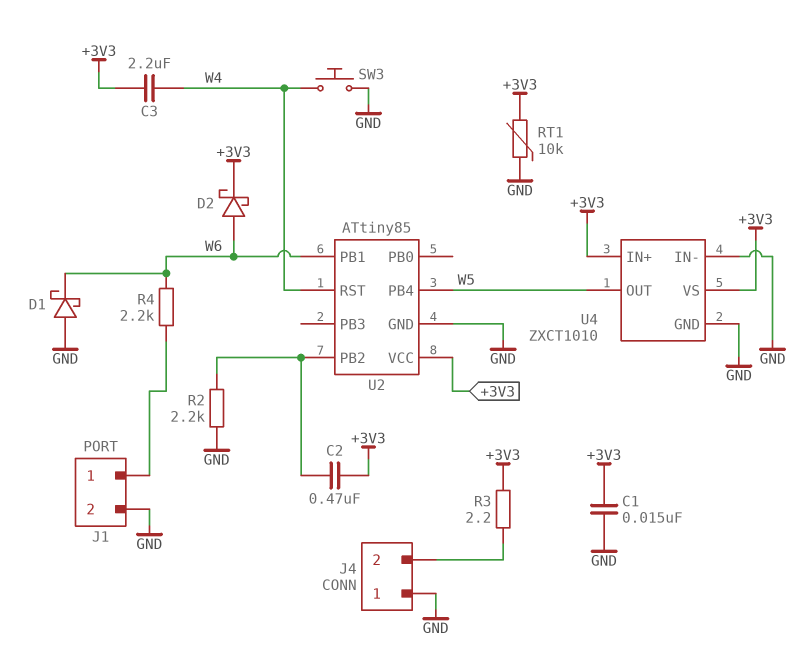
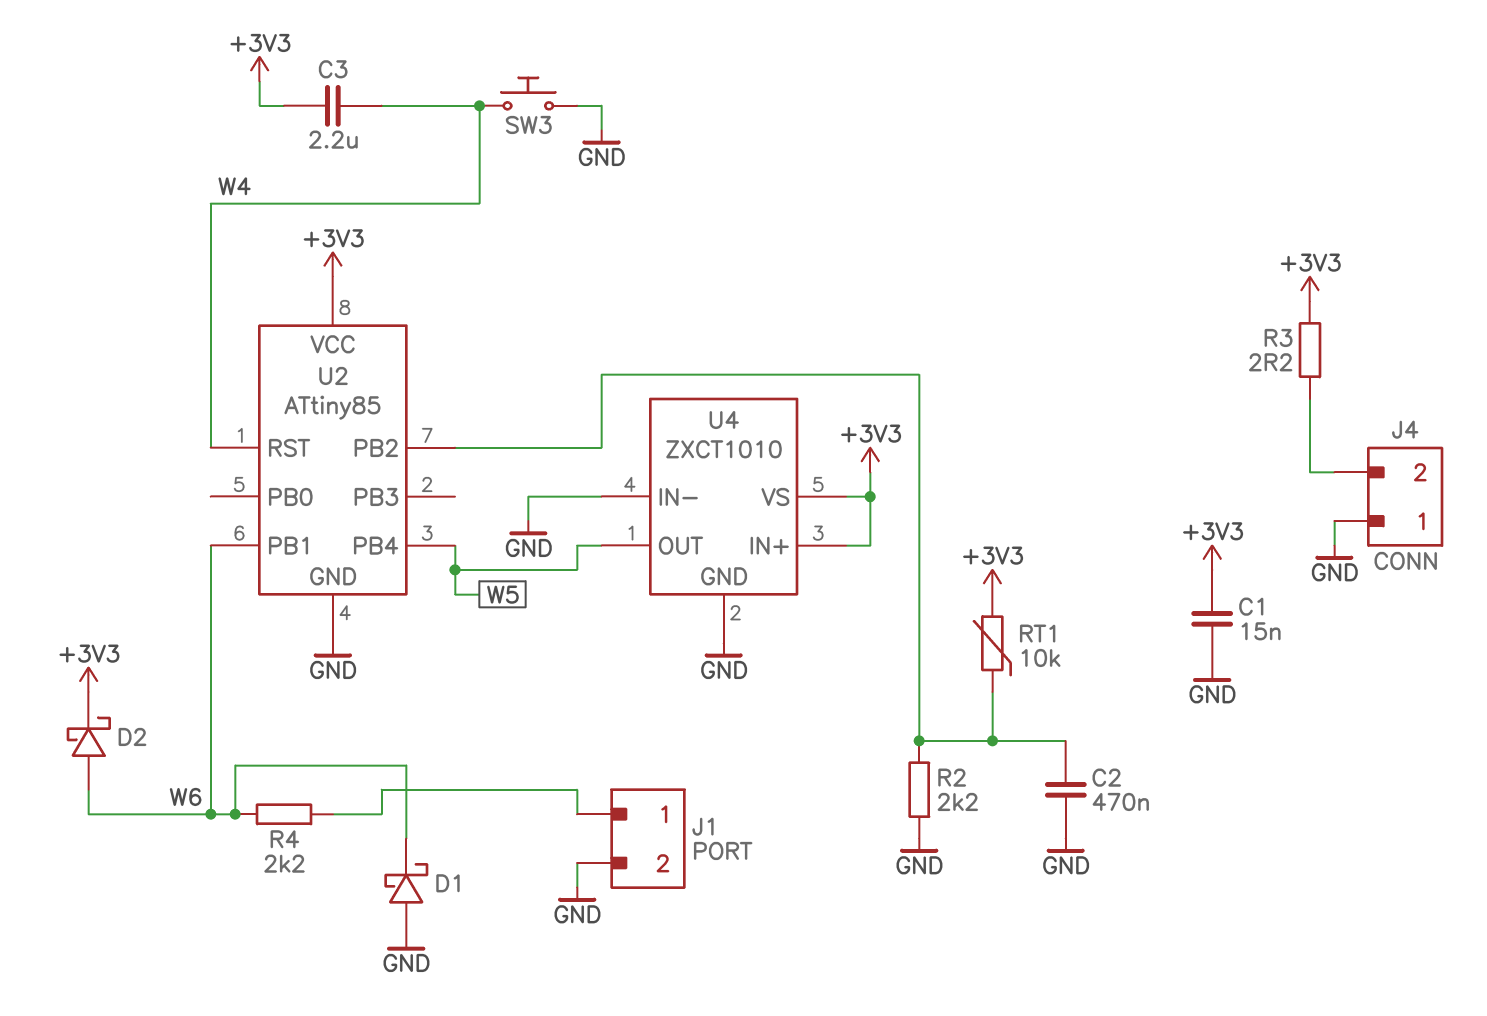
C2: 470nF (+3V3, U2/PB2) -> 470nF (GND, U2/PB2)
RT1: 10k (+3V3, GND) -> 10k (+3V3, U2/PB2)

